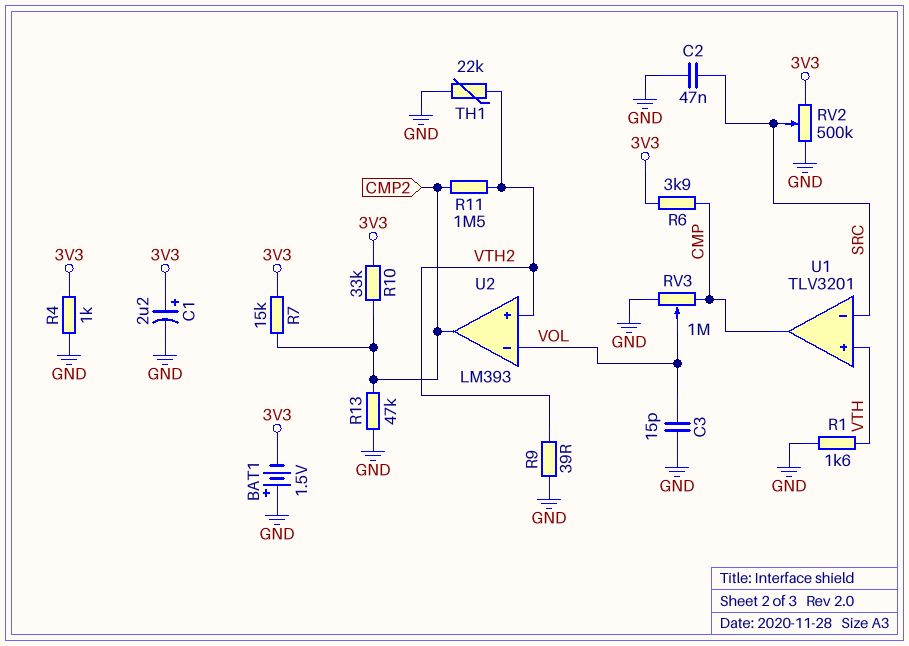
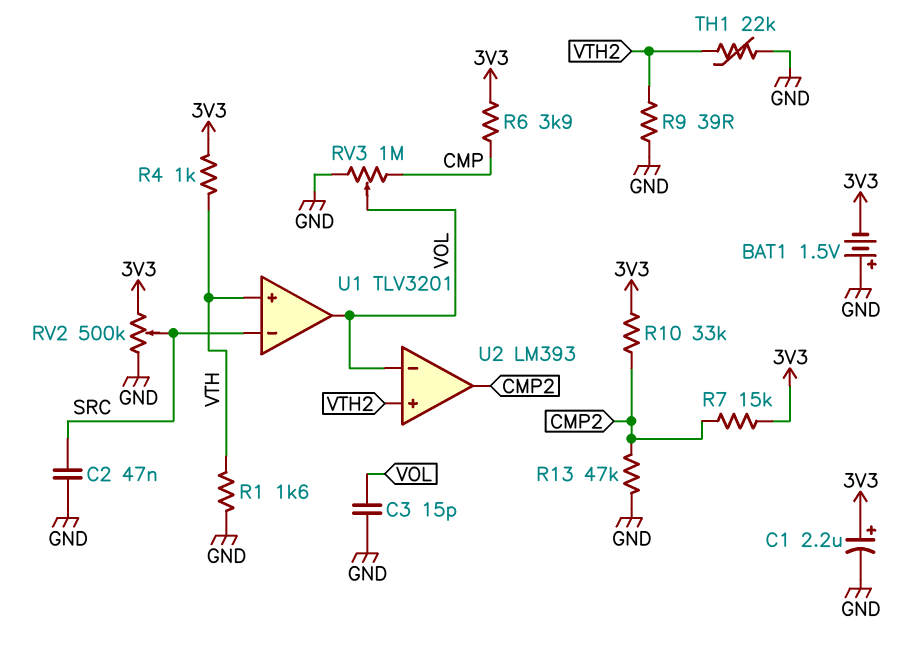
R4: 1k (3V3, GND) -> 1k (3V3, VTH)
R11: 1.5M (CMP2, VTH2) -> none
U1 pin out: CMP -> VOL

